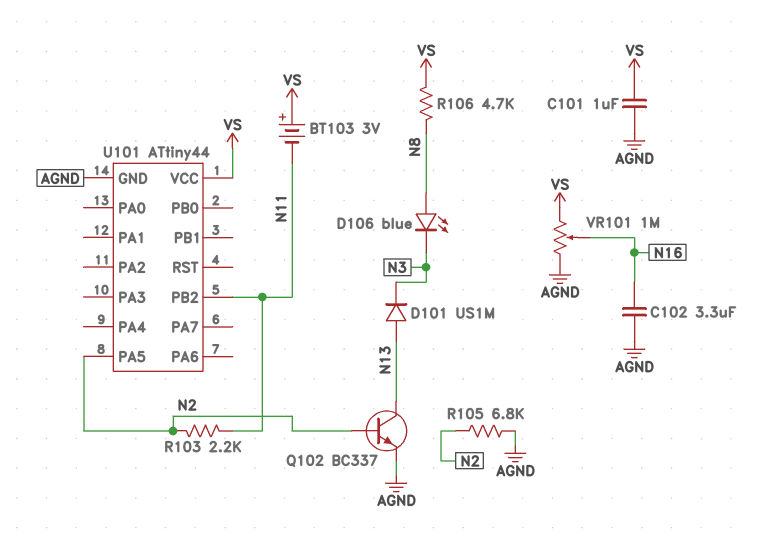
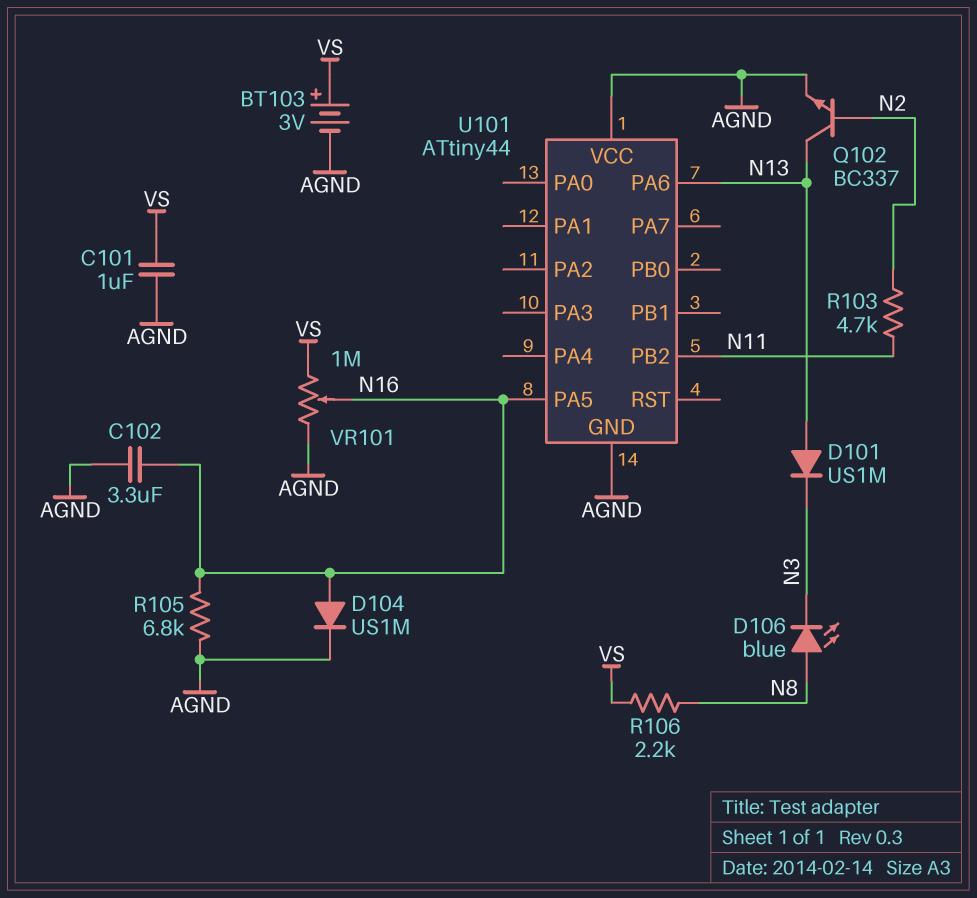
BT103: 3V (plus VS, minus N11) -> 3V (plus VS, minus AGND)
D104: none -> diode US1M (A N16, K AGND)
R103: 2.2k (N2, N11) -> 4.7k (N2, N11)
R105: 6.8k (AGND, N2) -> 6.8k (AGND, N16)
R106: 4.7k (N8, VS) -> 2.2k (N8, VS)
U101 pin PA5: N2 -> N16
U101 pin PA6: none -> N13
U101 pin VCC: VS -> AGND

